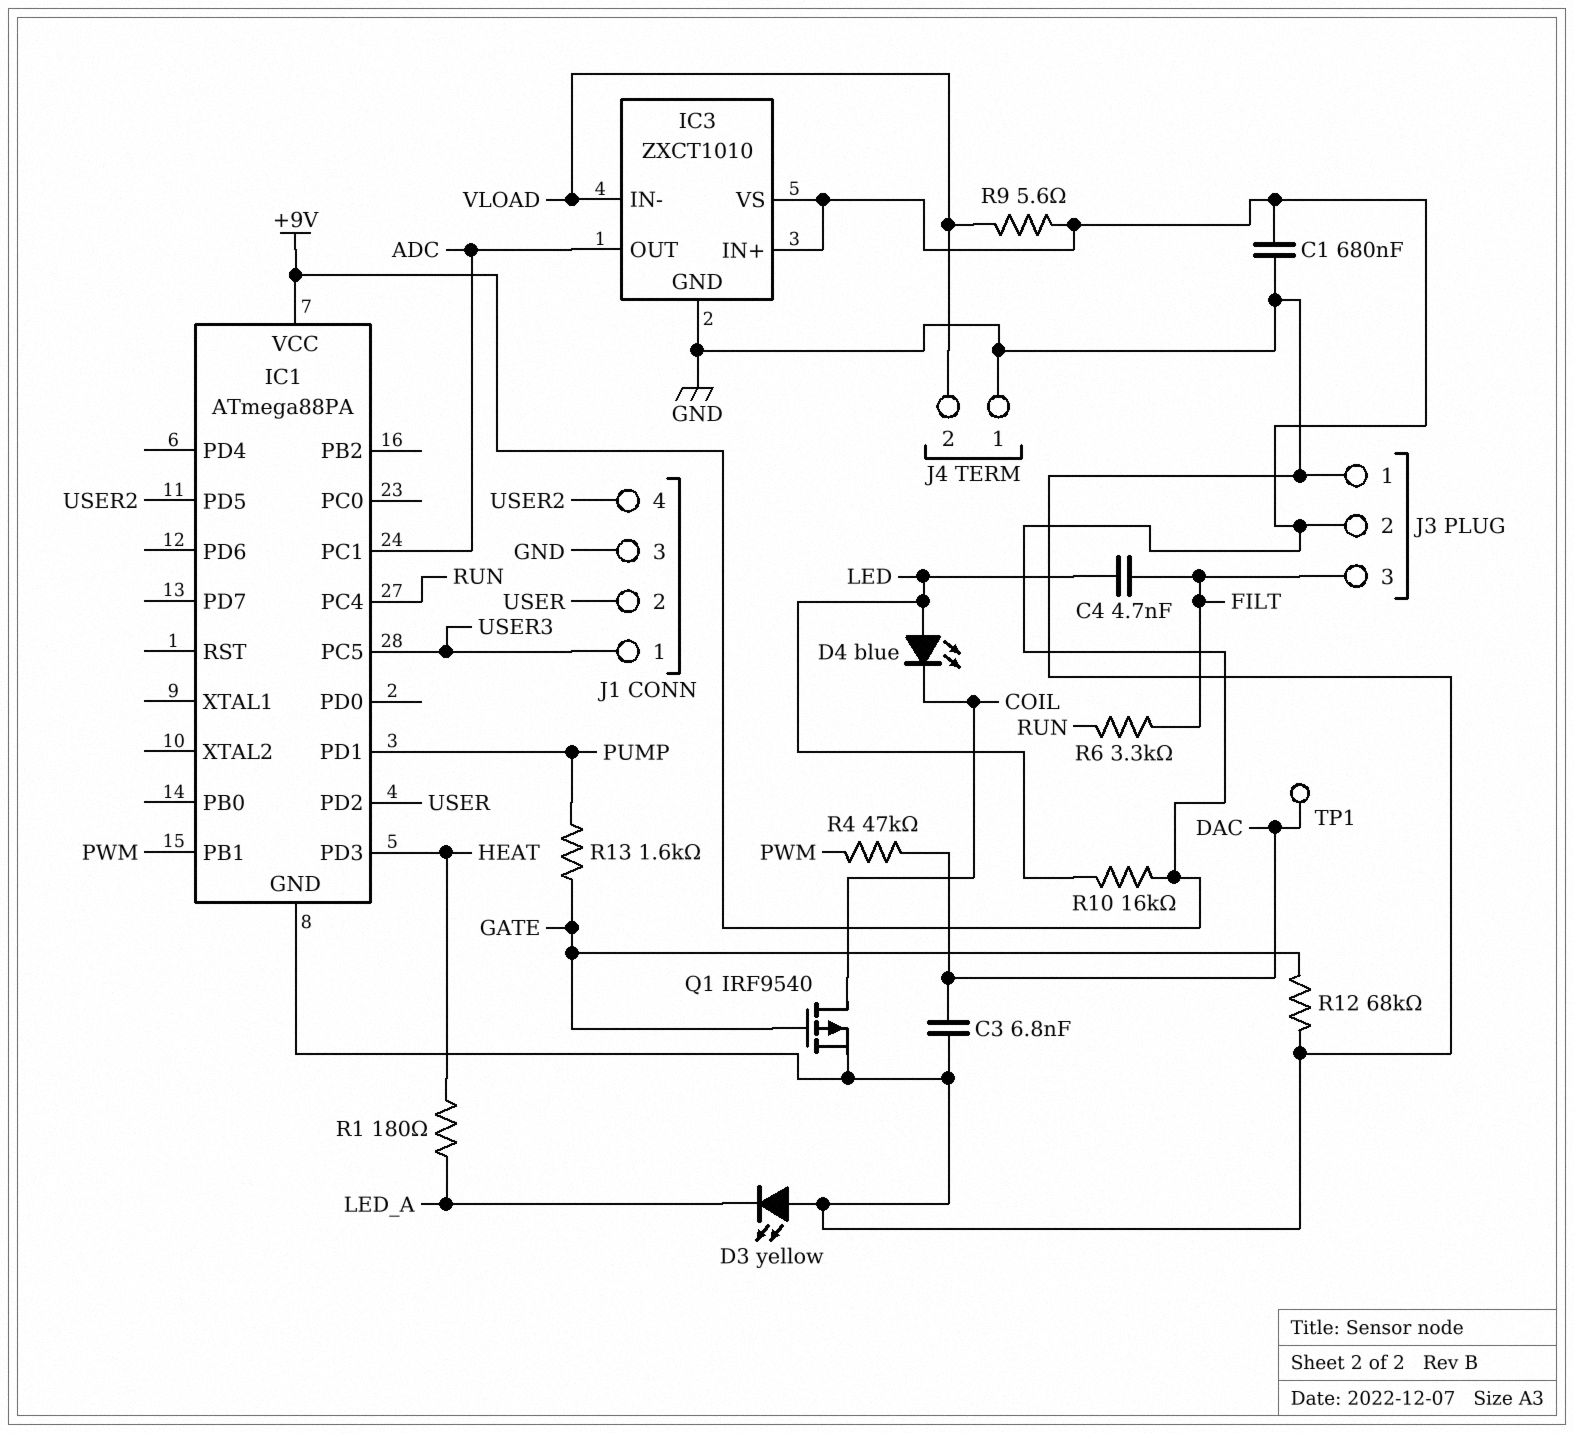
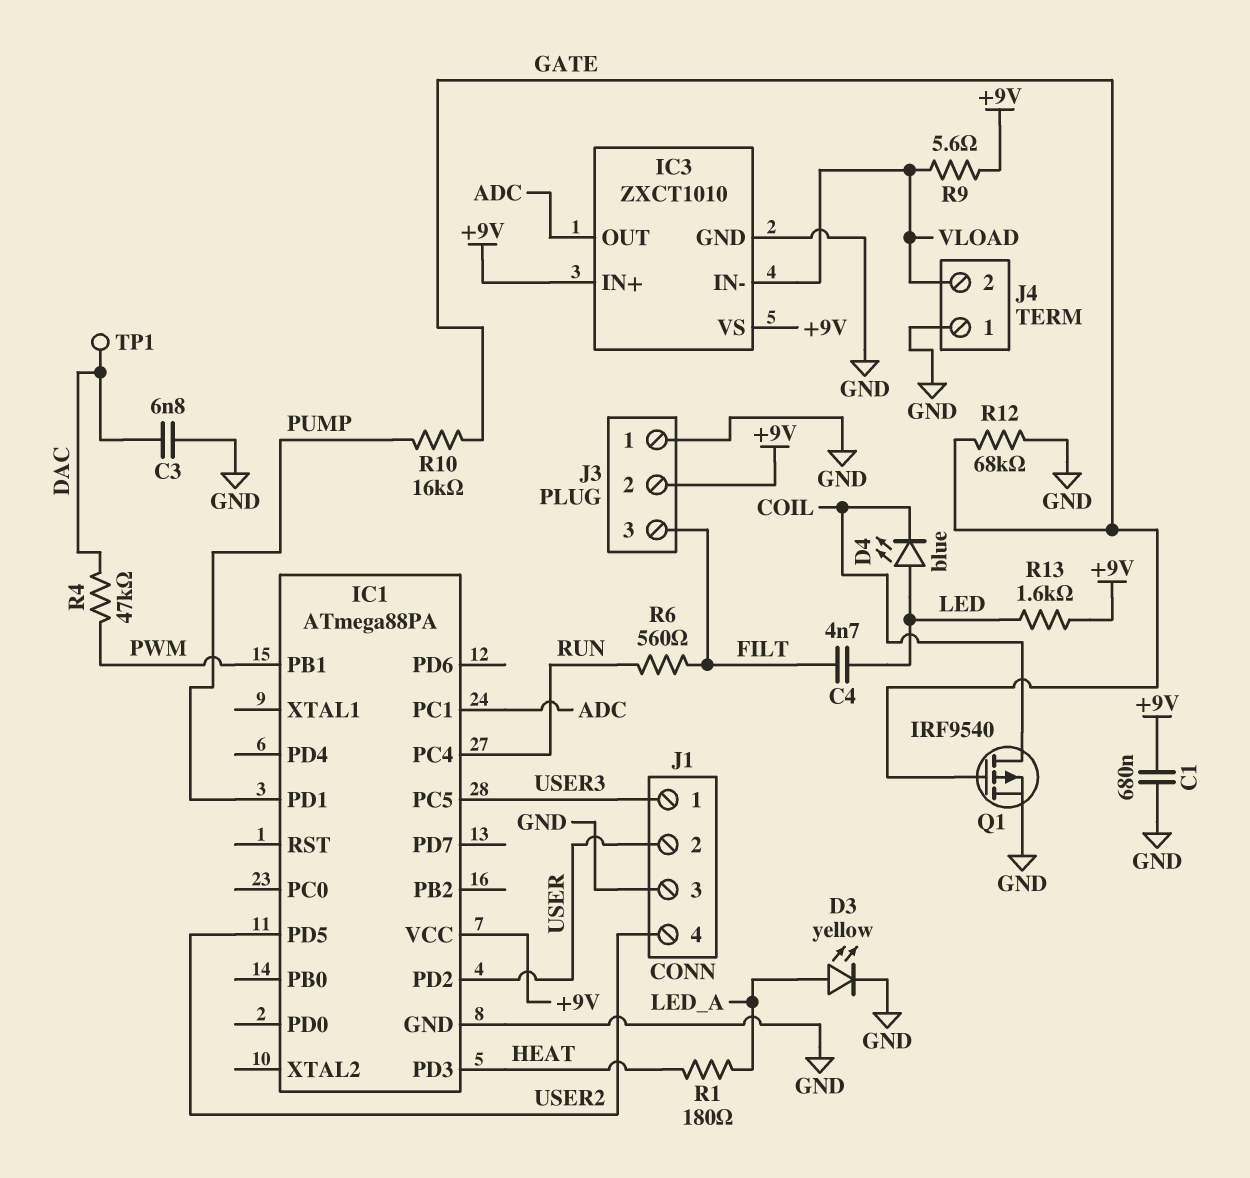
D3: LED yellow (A GND, K LED_A) -> LED yellow (A LED_A, K GND)
R6: 3.3k (FILT, RUN) -> 560 (FILT, RUN)
R10: 16k (+9V, LED) -> 16k (GATE, PUMP)
R13: 1.6k (GATE, PUMP) -> 1.6k (+9V, LED)

